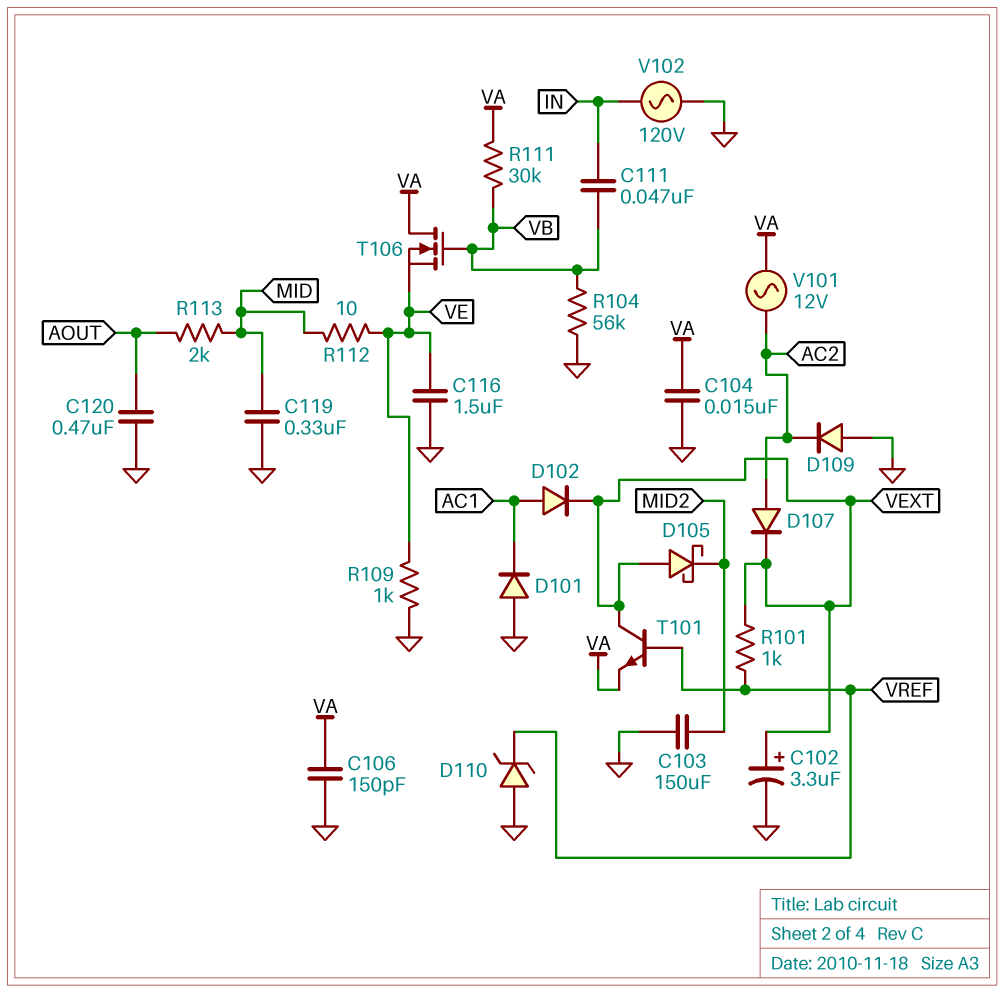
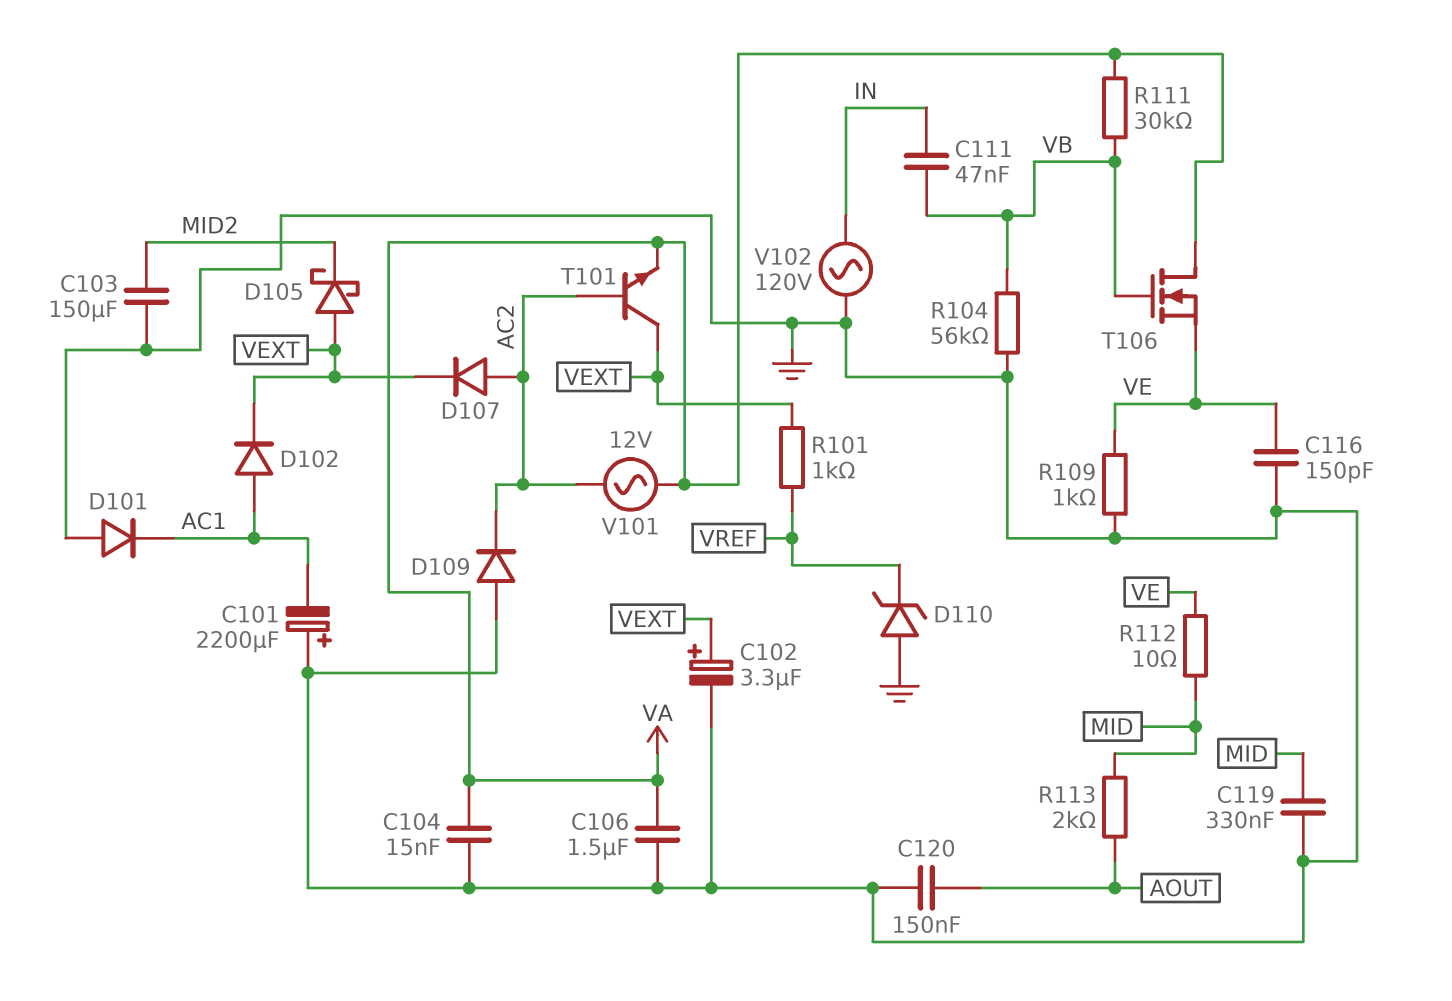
C101: none -> 2200uF (plus GND, minus AC1)
C106: 150pF (GND, VA) -> 1.5uF (GND, VA)
C116: 1.5uF (GND, VE) -> 150pF (GND, VE)
C120: 470nF (AOUT, GND) -> 150nF (AOUT, GND)
T101: NPN (B VREF, C VEXT, E VA) -> NPN (B AC2, C VEXT, E VA)

